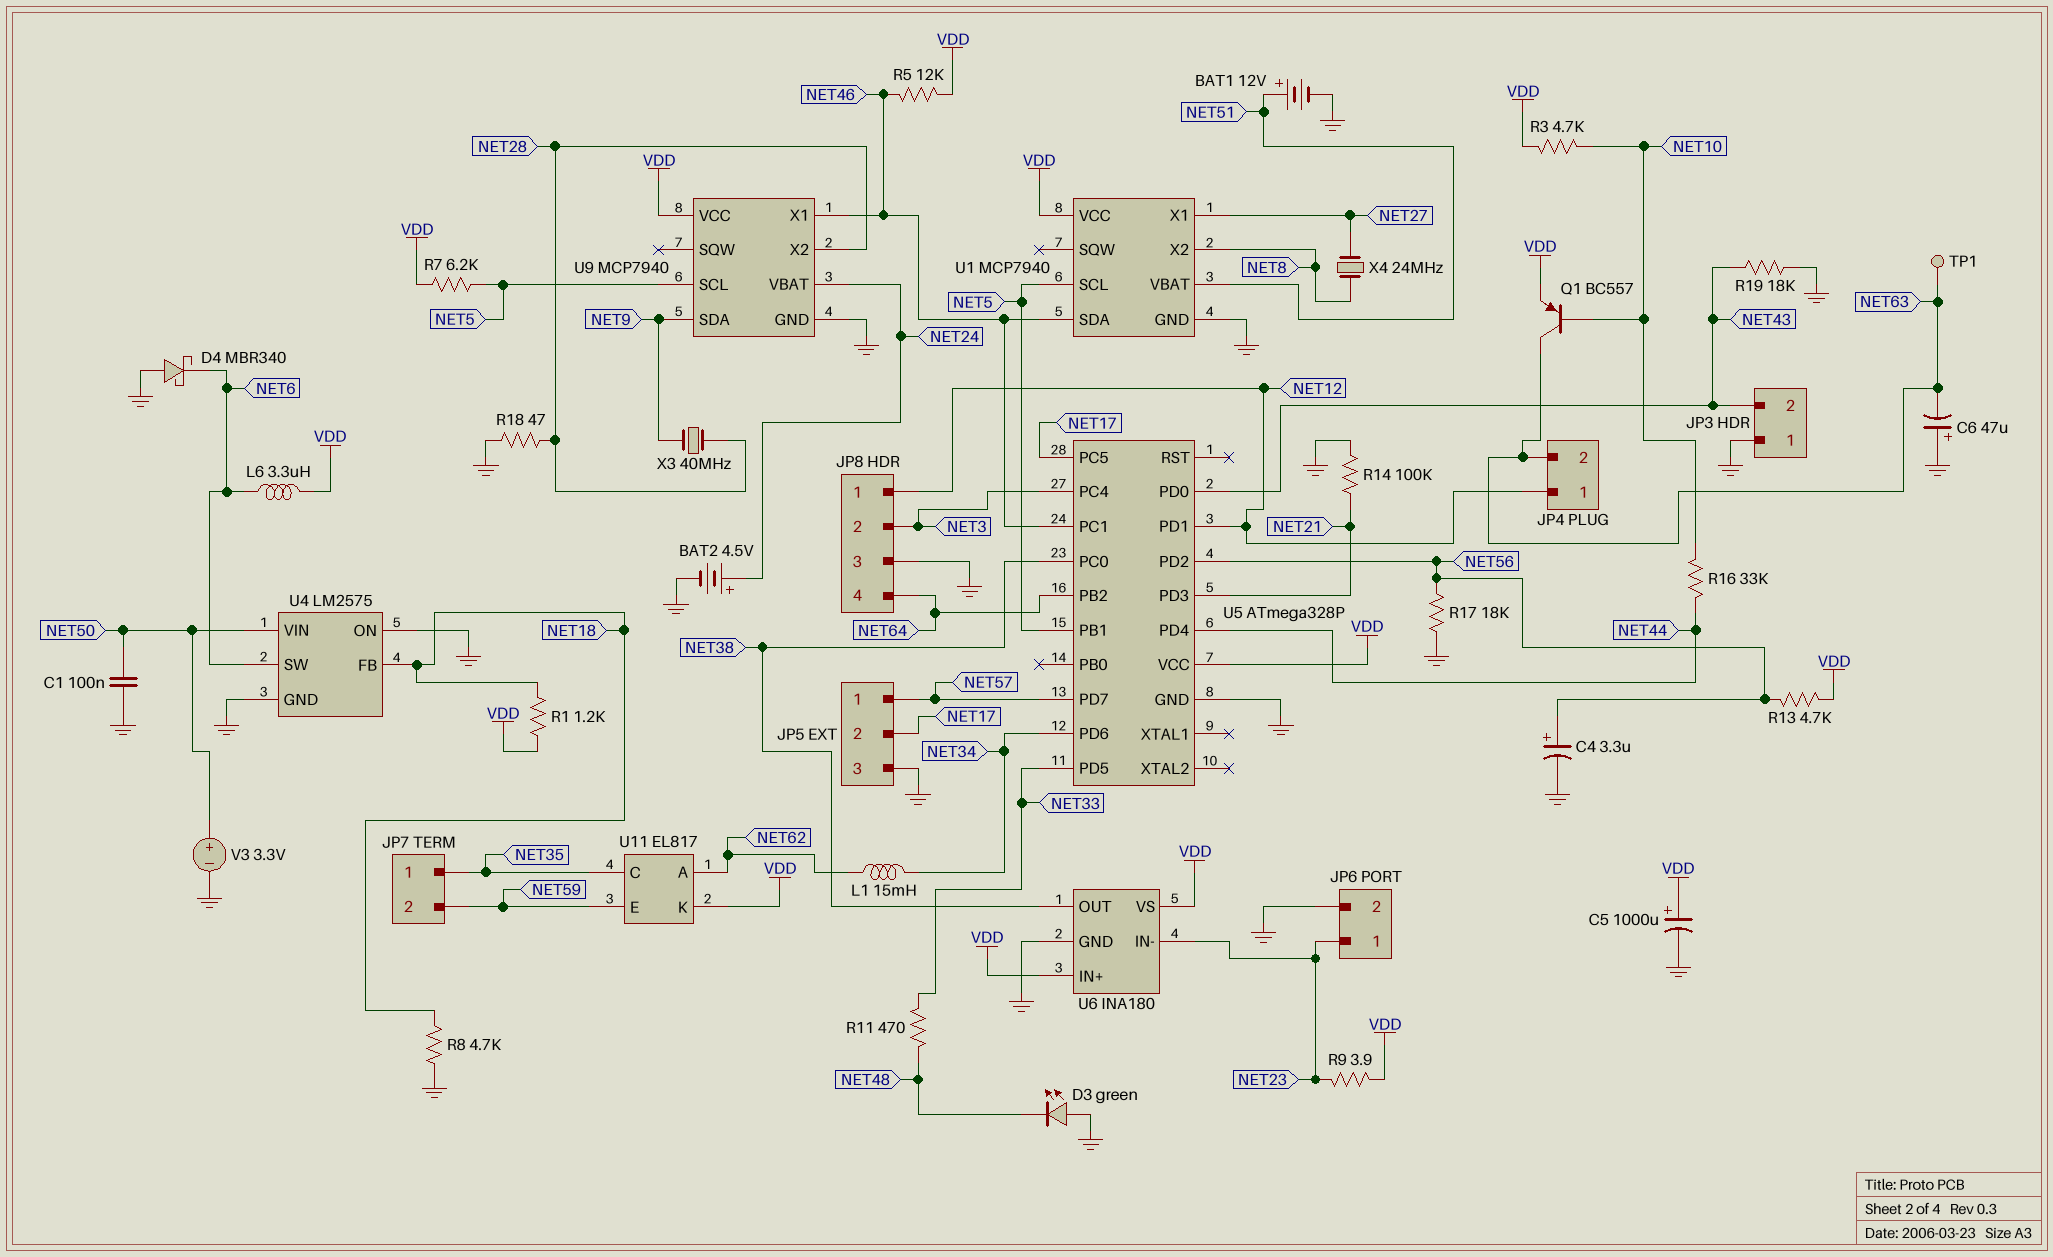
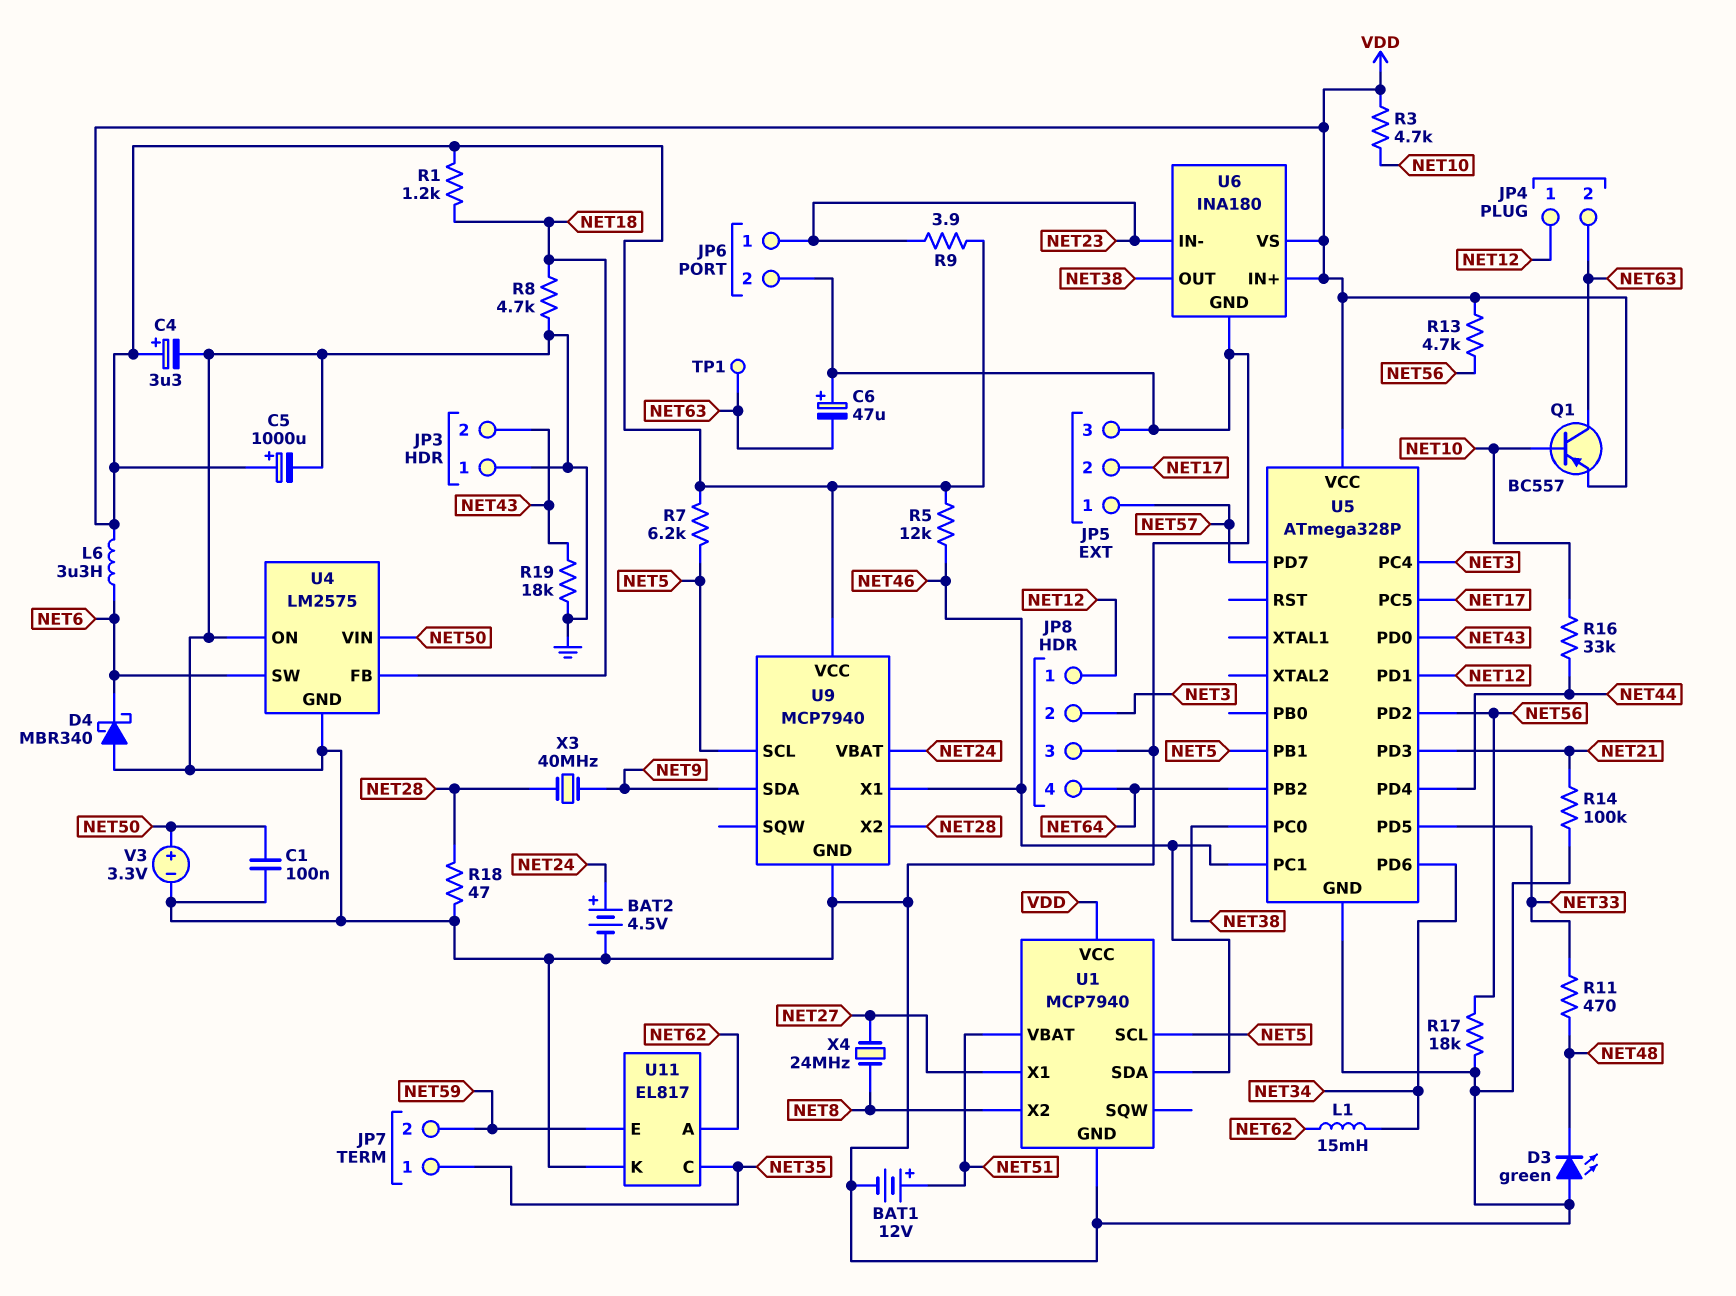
C4: 3.3uF (plus NET56, minus GND) -> 3.3uF (plus VDD, minus GND)
U11 pin K: VDD -> GND

